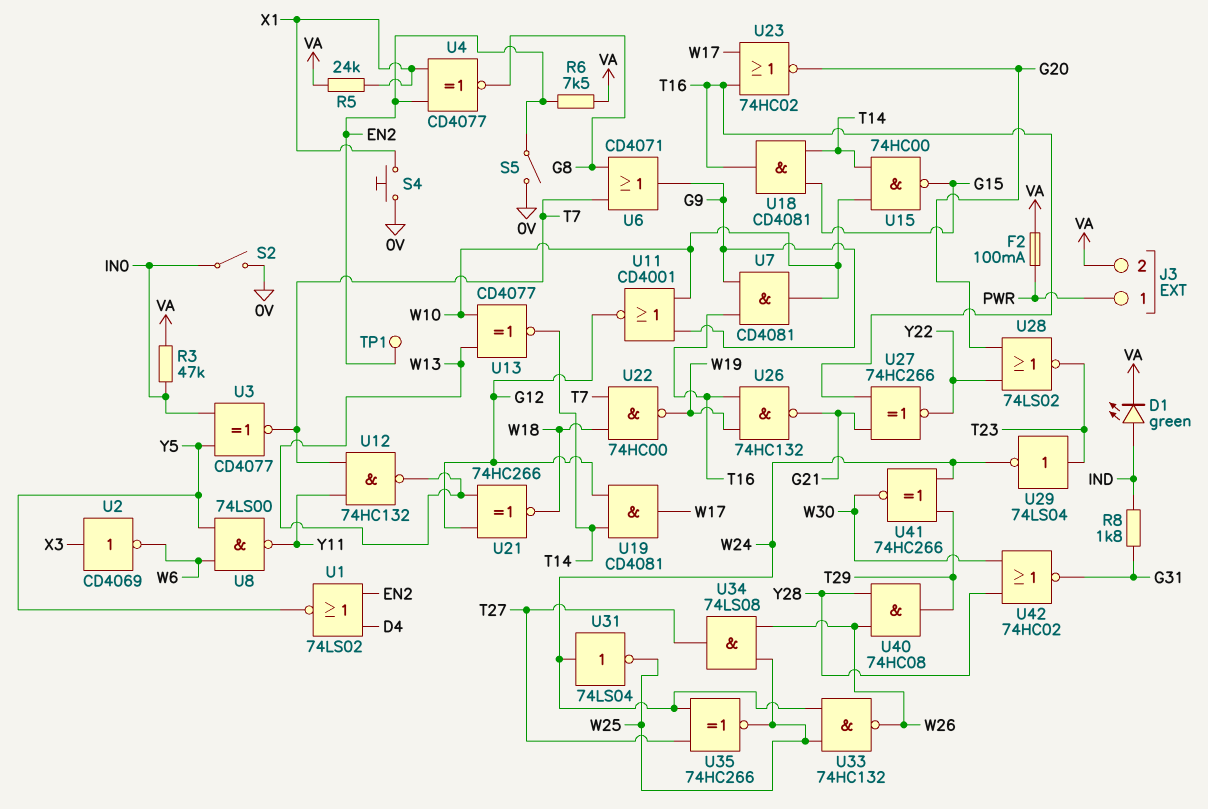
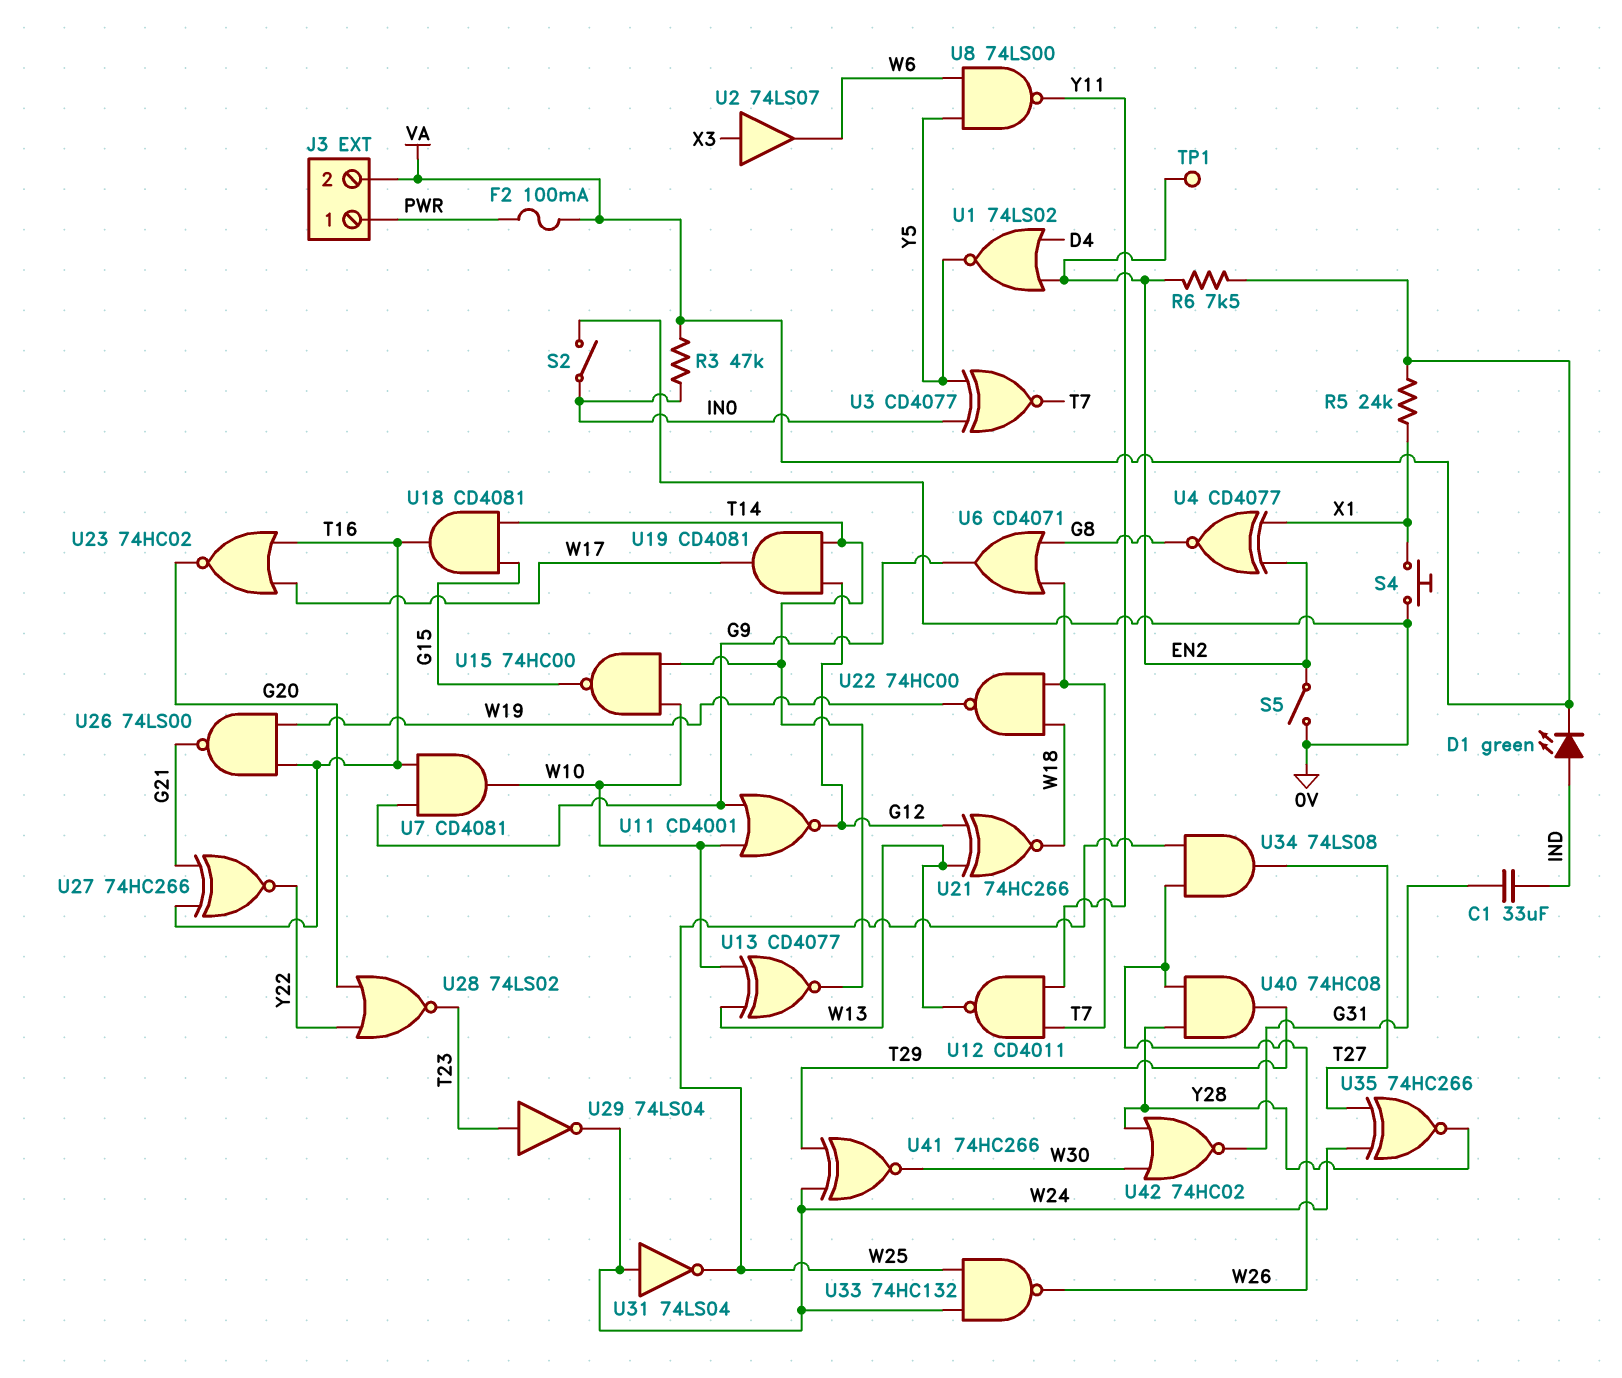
C1: none -> 33uF (G31, IND)
R8: 1.8k (G31, IND) -> none
U2: NOT CD4069 (in X3, out W6) -> buffer 74LS07 (in X3, out W6)
U12: NAND 74HC132 (in T7, in Y11, out W13) -> NAND CD4011 (in T7, in Y11, out W13)
U26: NAND 74HC132 (in T16, in W19, out G21) -> NAND 74LS00 (in T16, in W19, out G21)
U35: XNOR 74HC266 (in T27, in W24, out W25) -> XNOR 74HC266 (in T27, in W24, out Y28)

